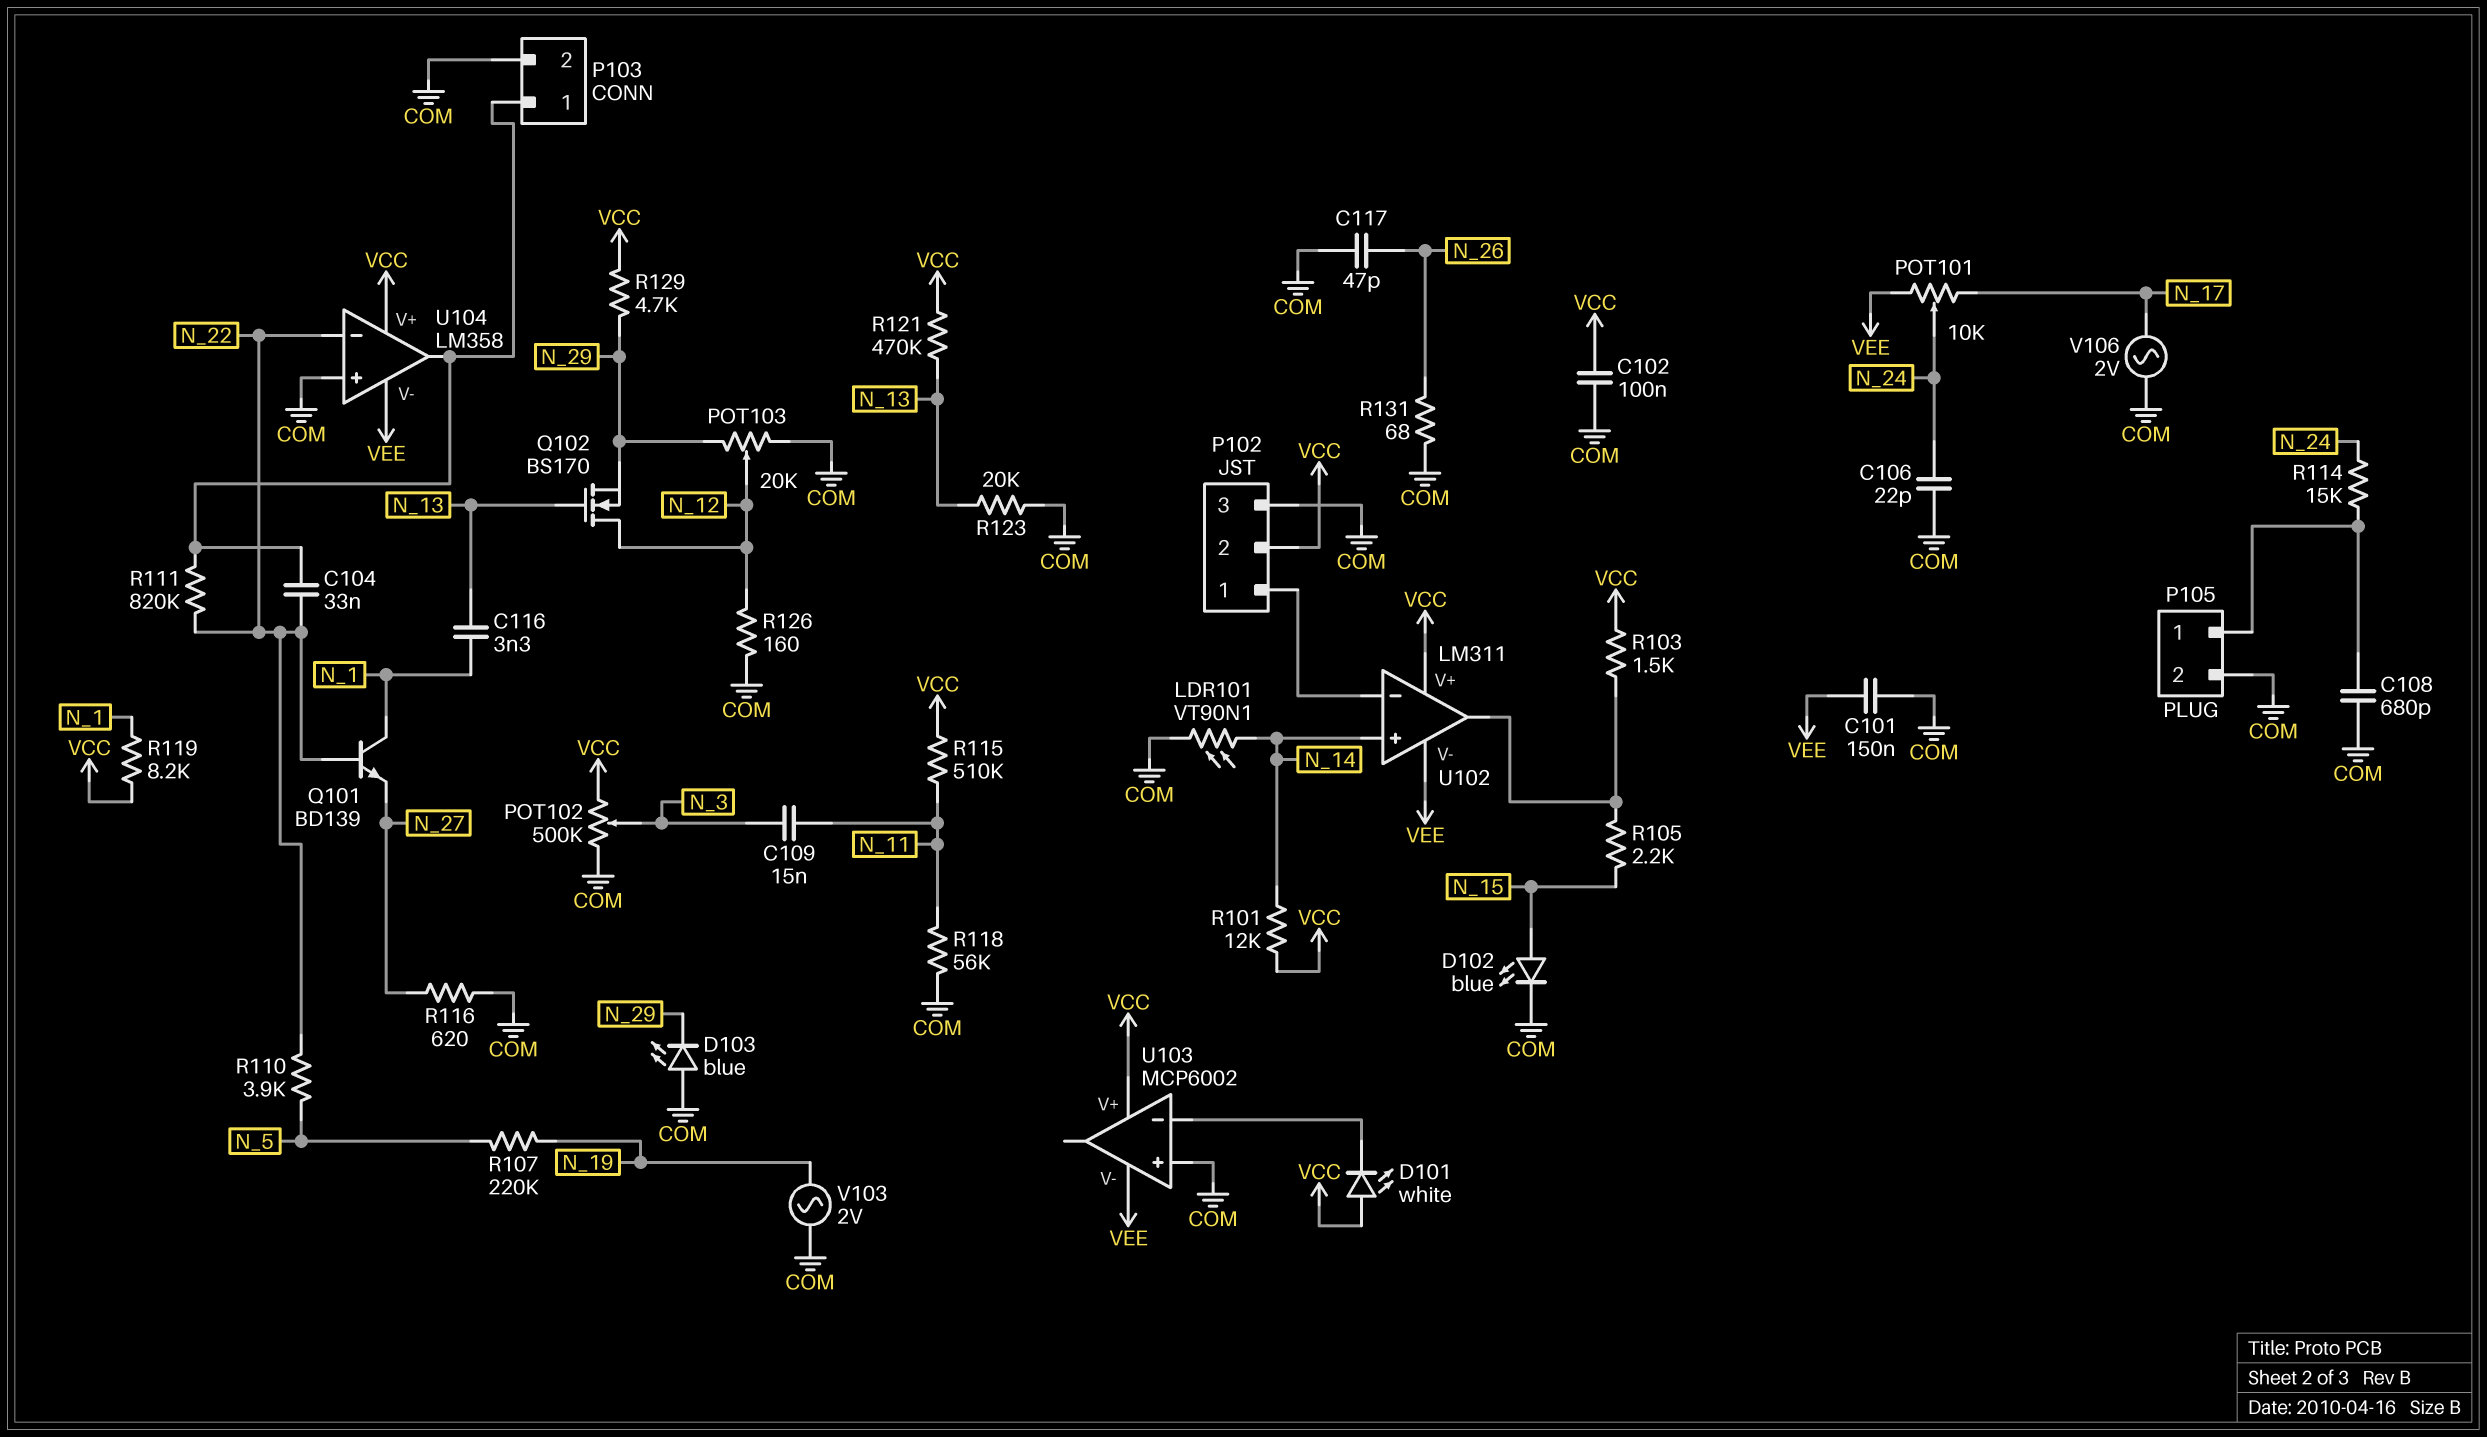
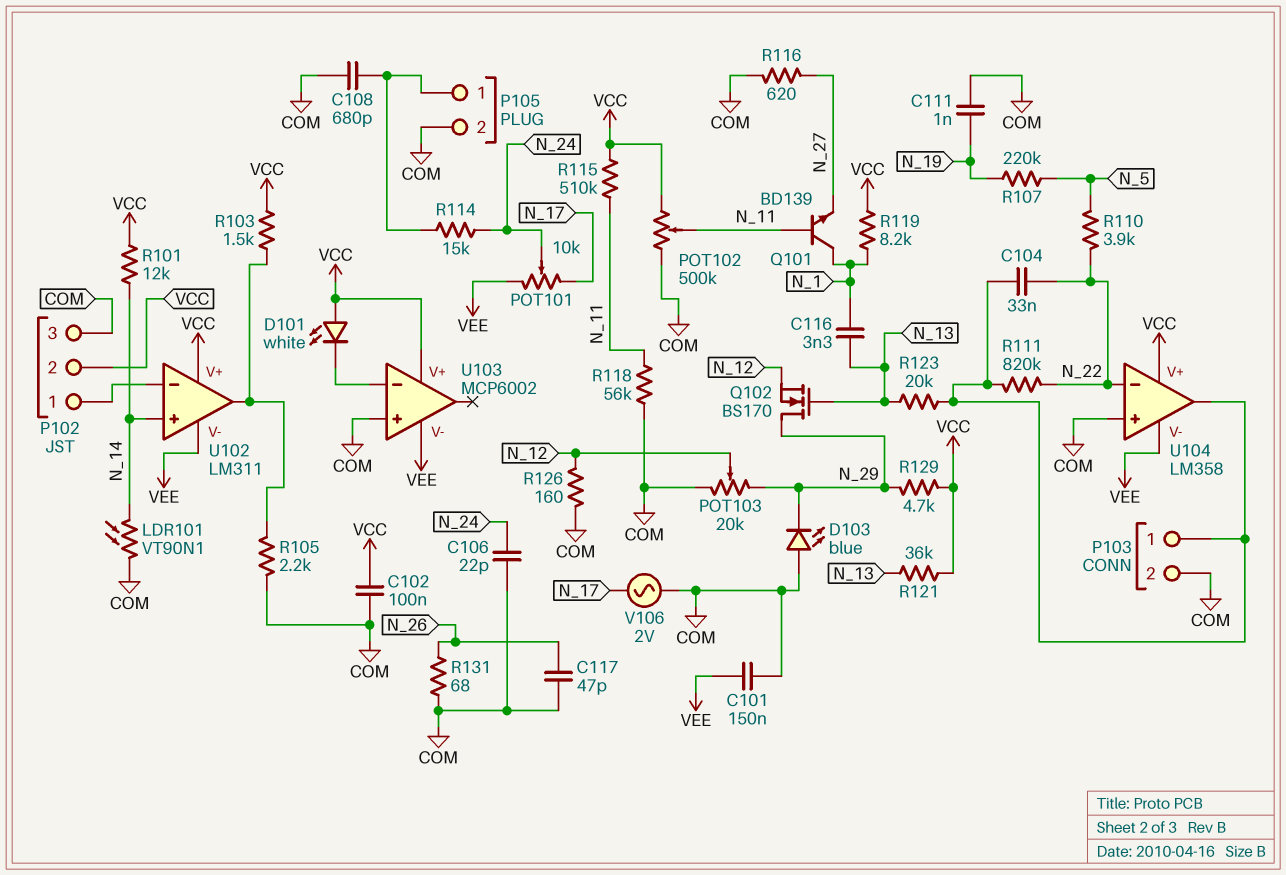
C109: 15nF (N_3, N_11) -> none
C111: none -> 1nF (COM, N_19)
D102: LED blue (A N_15, K COM) -> none
POT102: 500k (COM, VCC, wiper N_3) -> 500k (COM, VCC, wiper N_11)
Q101: NPN BD139 (B N_22, C N_1, E N_27) -> NPN BD139 (B N_11, C N_1, E N_27)
Q102: NMOS BS170 (G N_13, D N_12, S N_29) -> NMOS BS170 (G N_13, D N_29, S N_12)
R105: 2.2k (N_15, U102/out) -> 2.2k (COM, U102/out)
R121: 470k (N_13, VCC) -> 36k (N_13, VCC)
R123: 20k (COM, N_13) -> 20k (N_13, P103/1)
V103: AC 2V (COM, N_19) -> none

